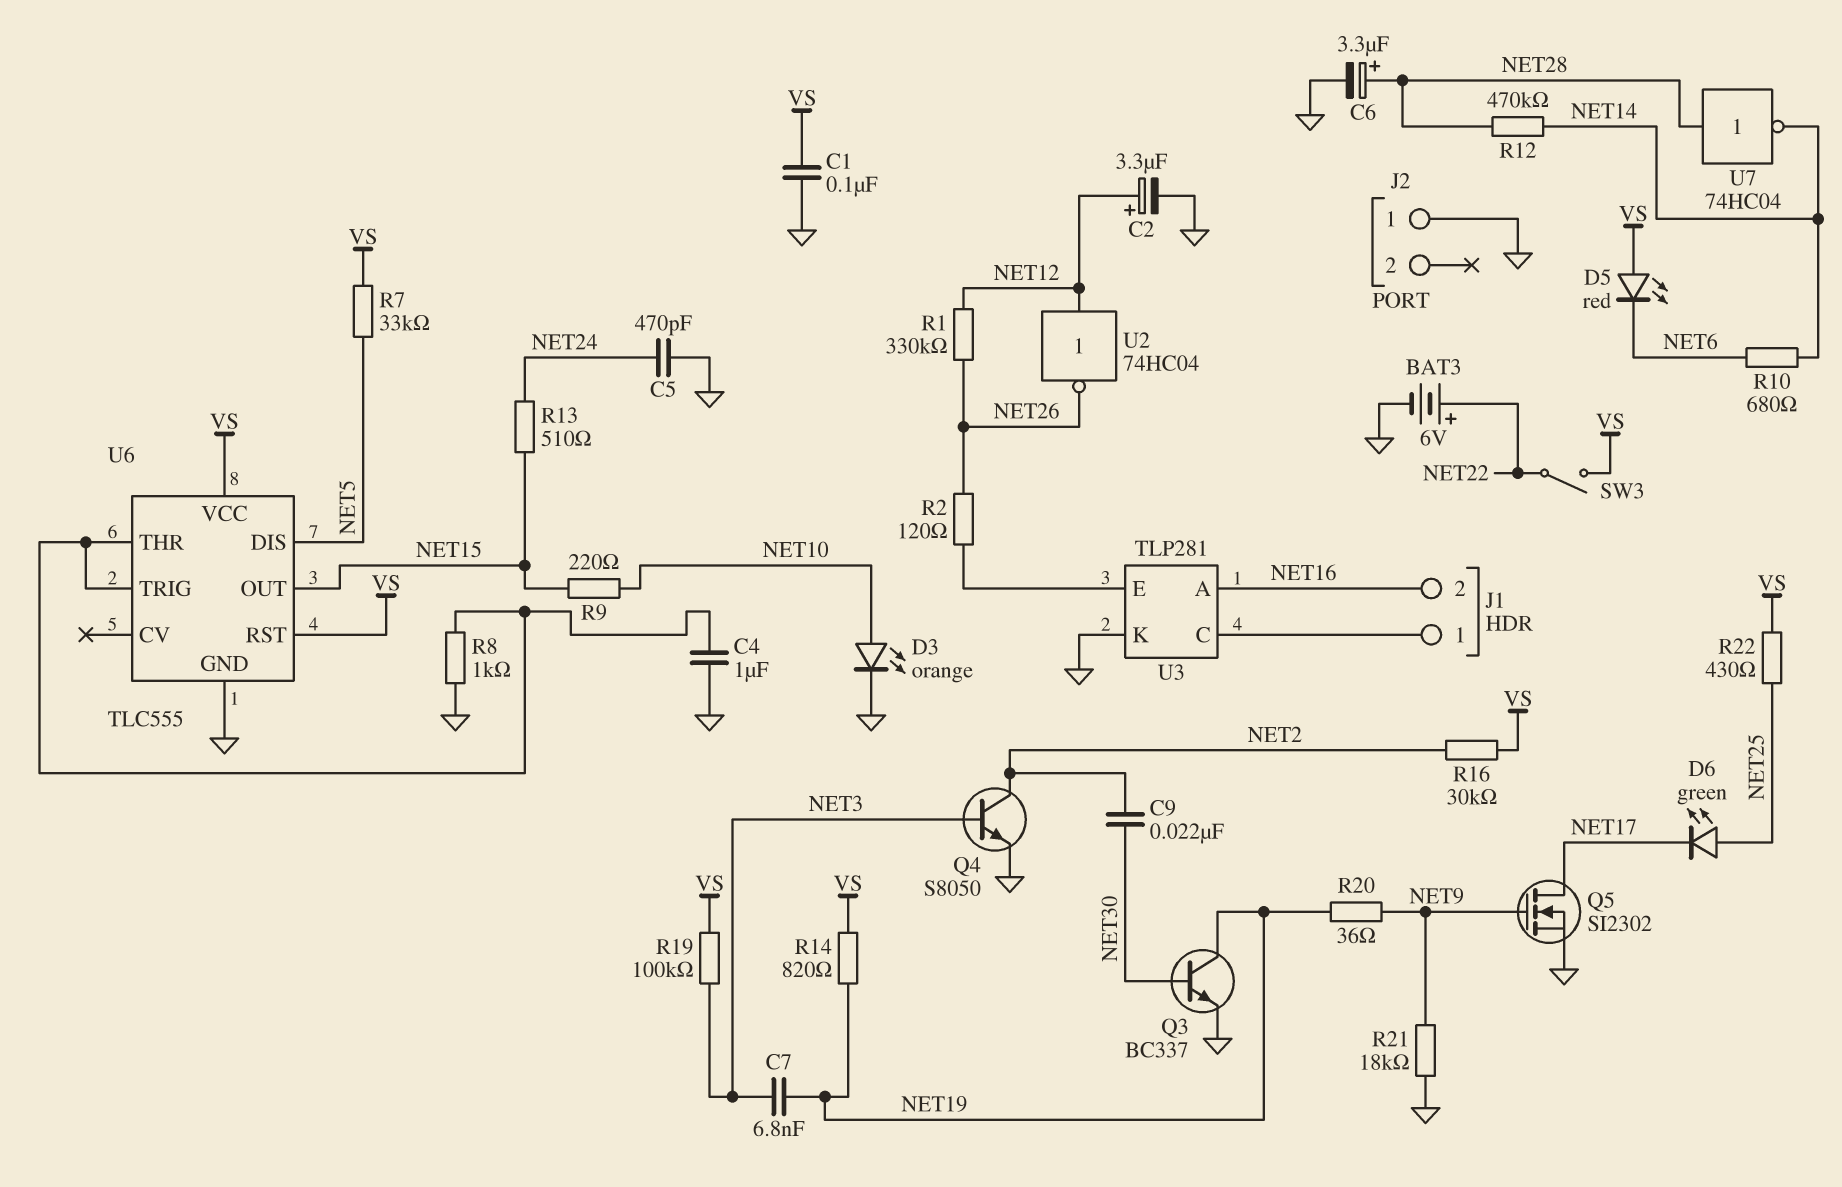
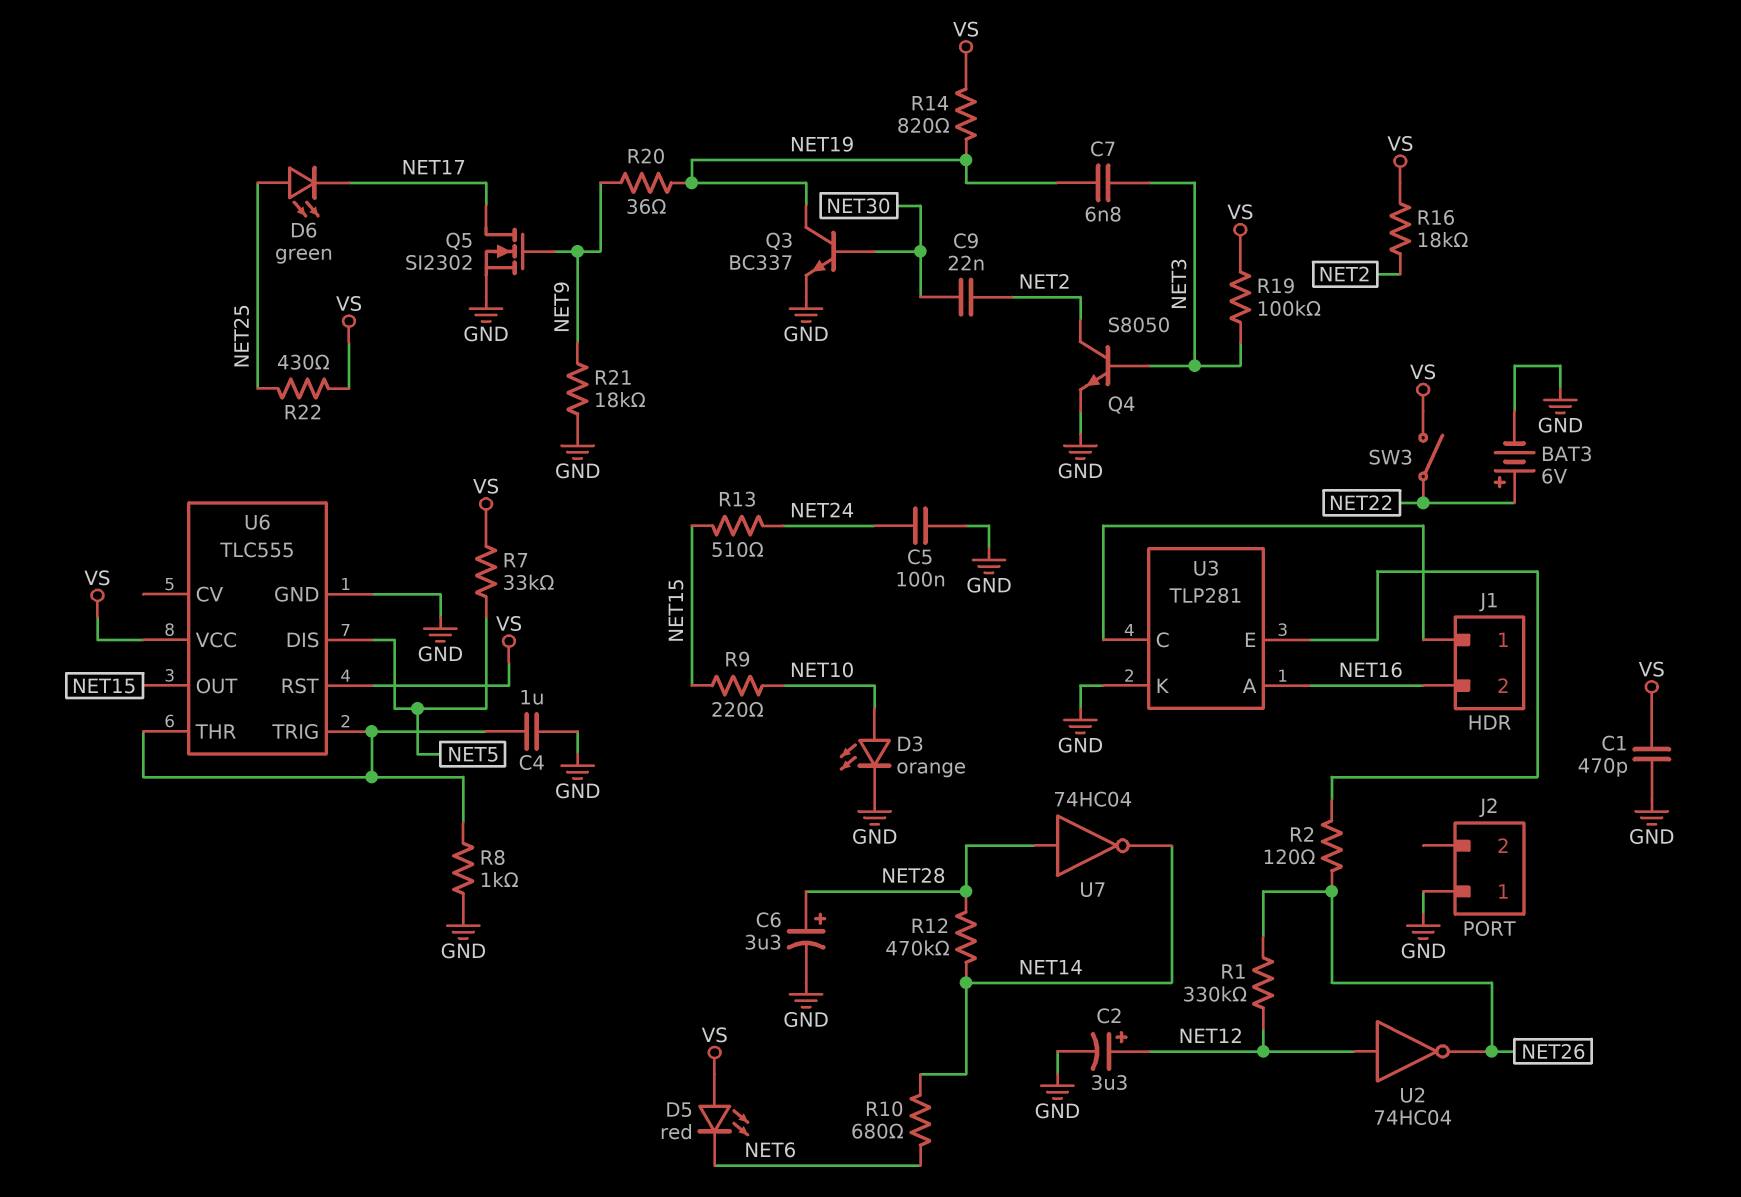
C1: 100nF (GND, VS) -> 470pF (GND, VS)
C5: 470pF (GND, NET24) -> 100nF (GND, NET24)
R16: 30k (NET2, VS) -> 18k (NET2, VS)

